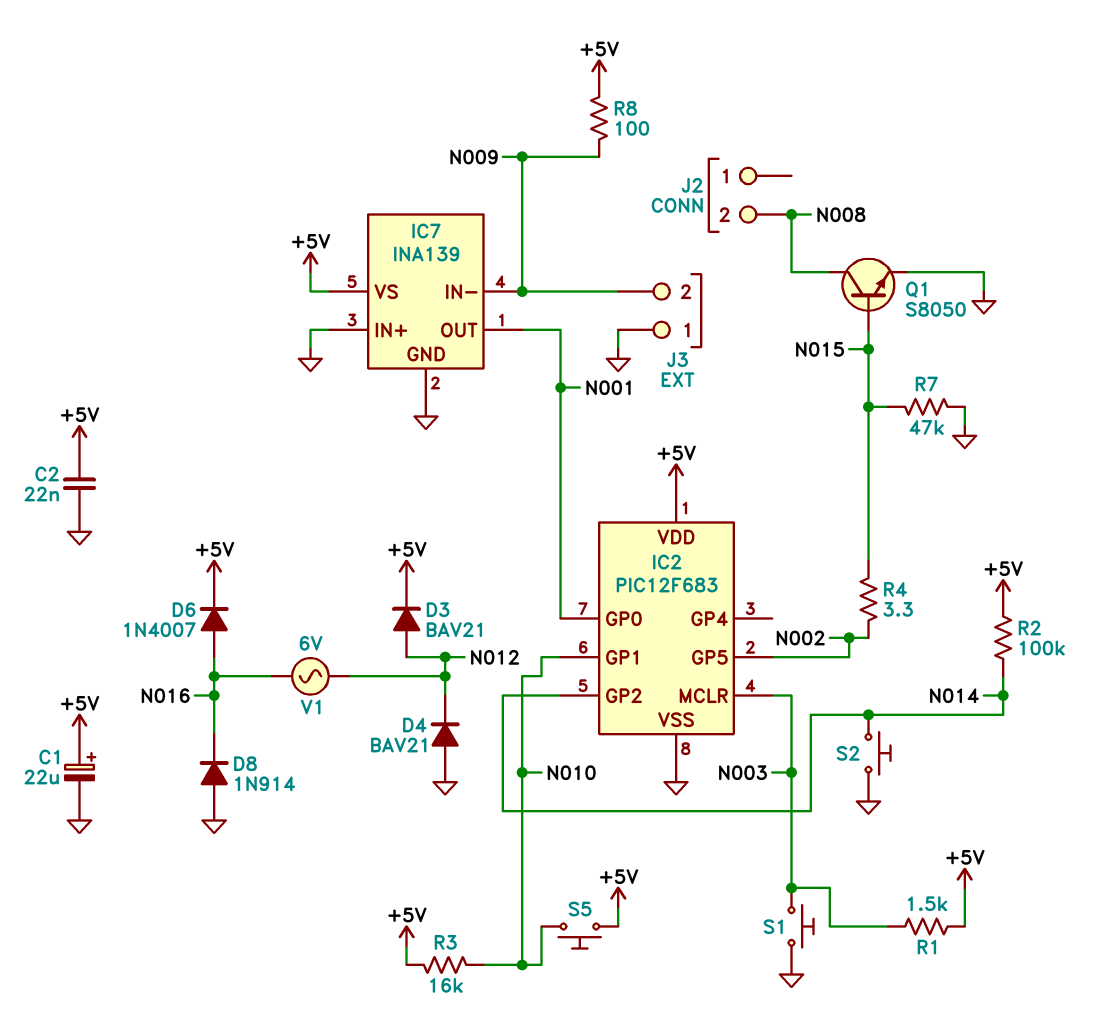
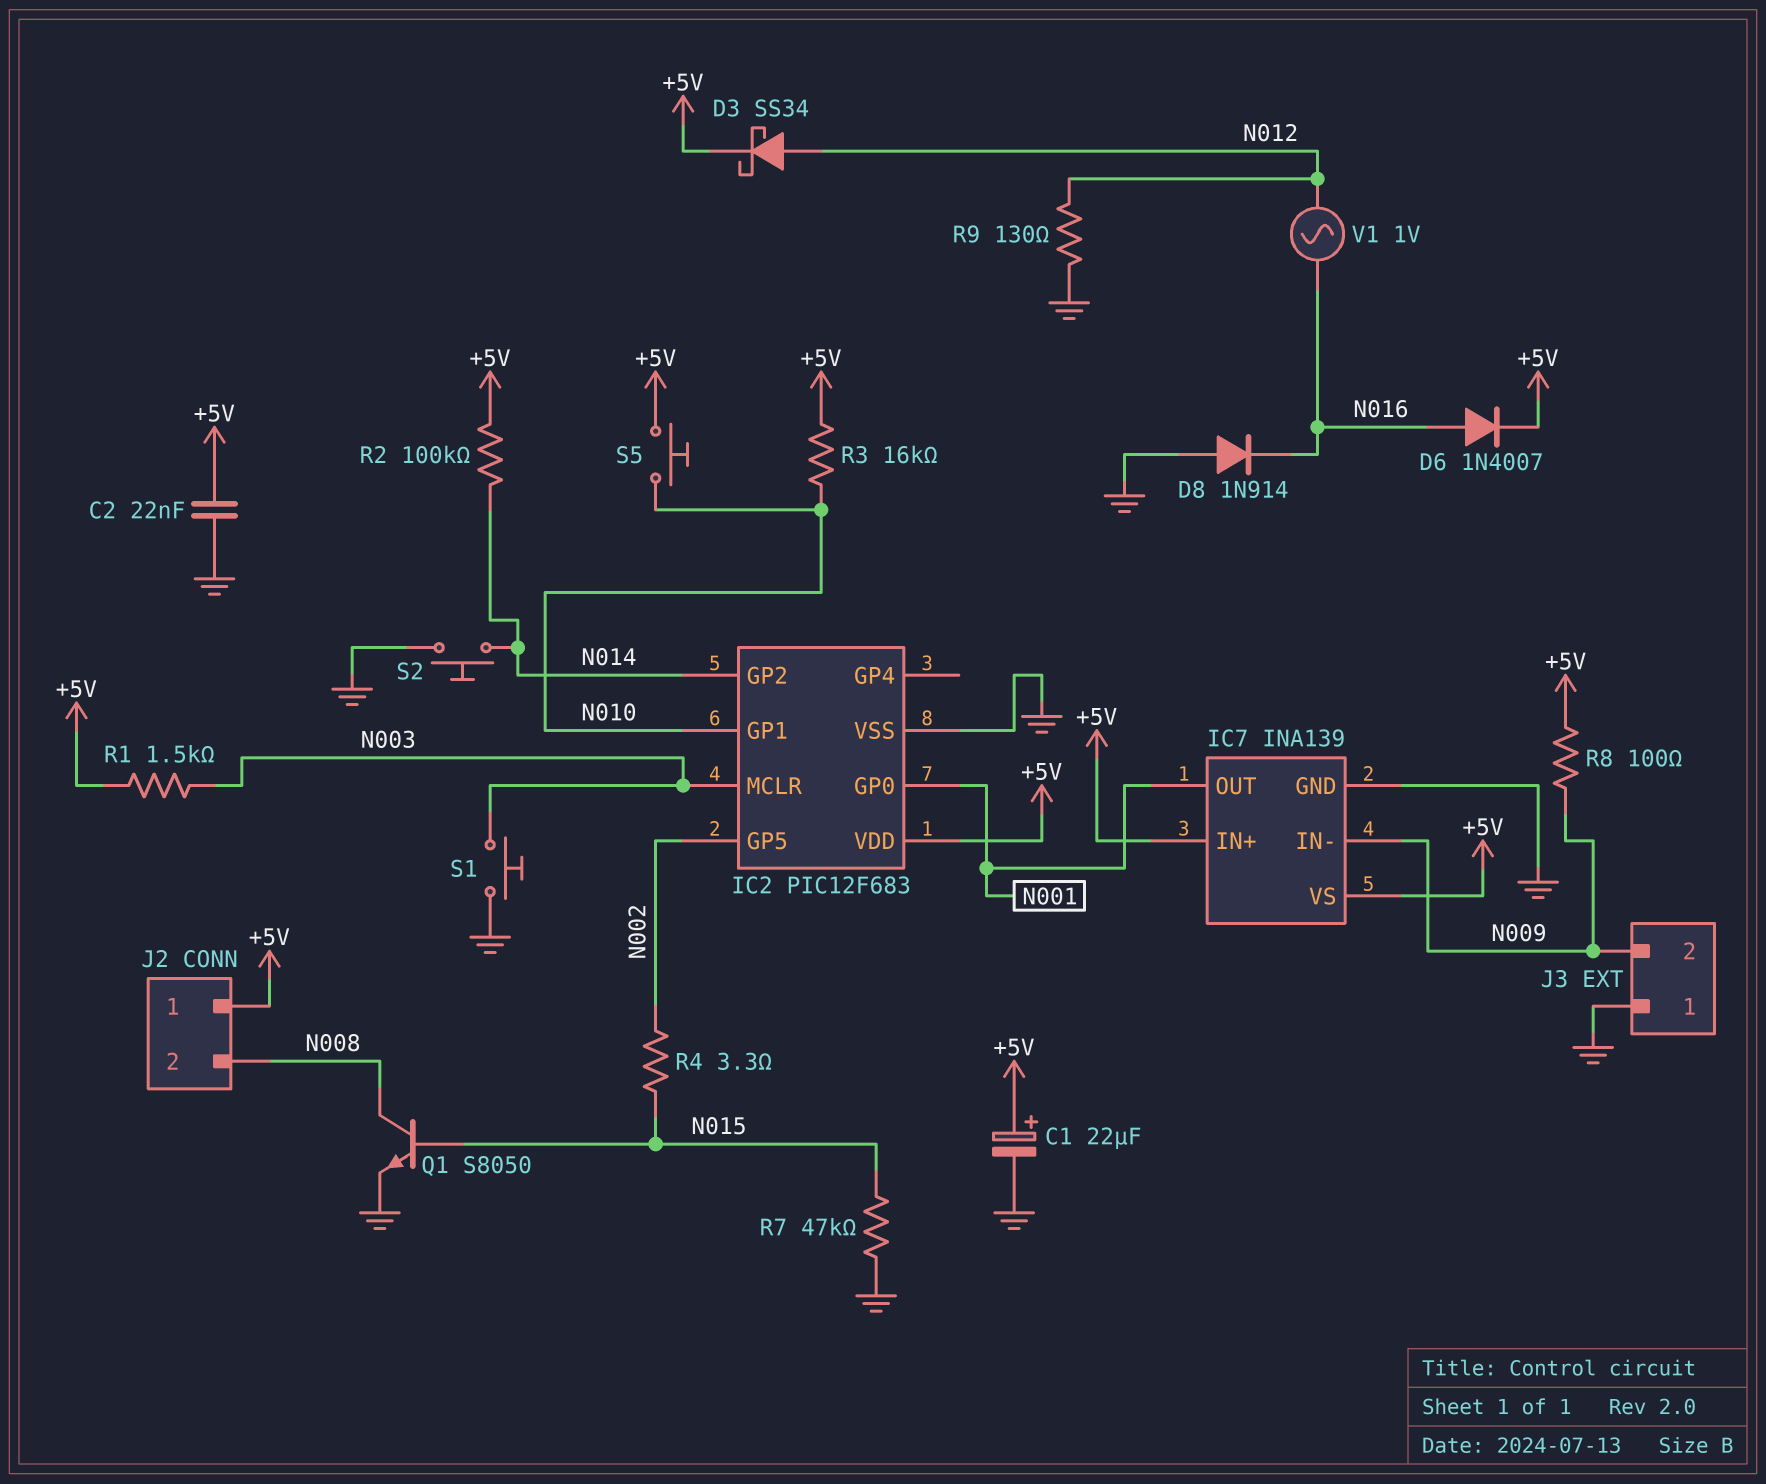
D3: diode BAV21 (A N012, K +5V) -> schottky SS34 (A N012, K +5V)
D4: diode BAV21 (A GND, K N012) -> none
IC7 pin IN+: GND -> +5V
J2 pin 1: none -> +5V
R9: none -> 130 (GND, N012)
V1: AC 6V (N012, N016) -> AC 1V (N012, N016)

